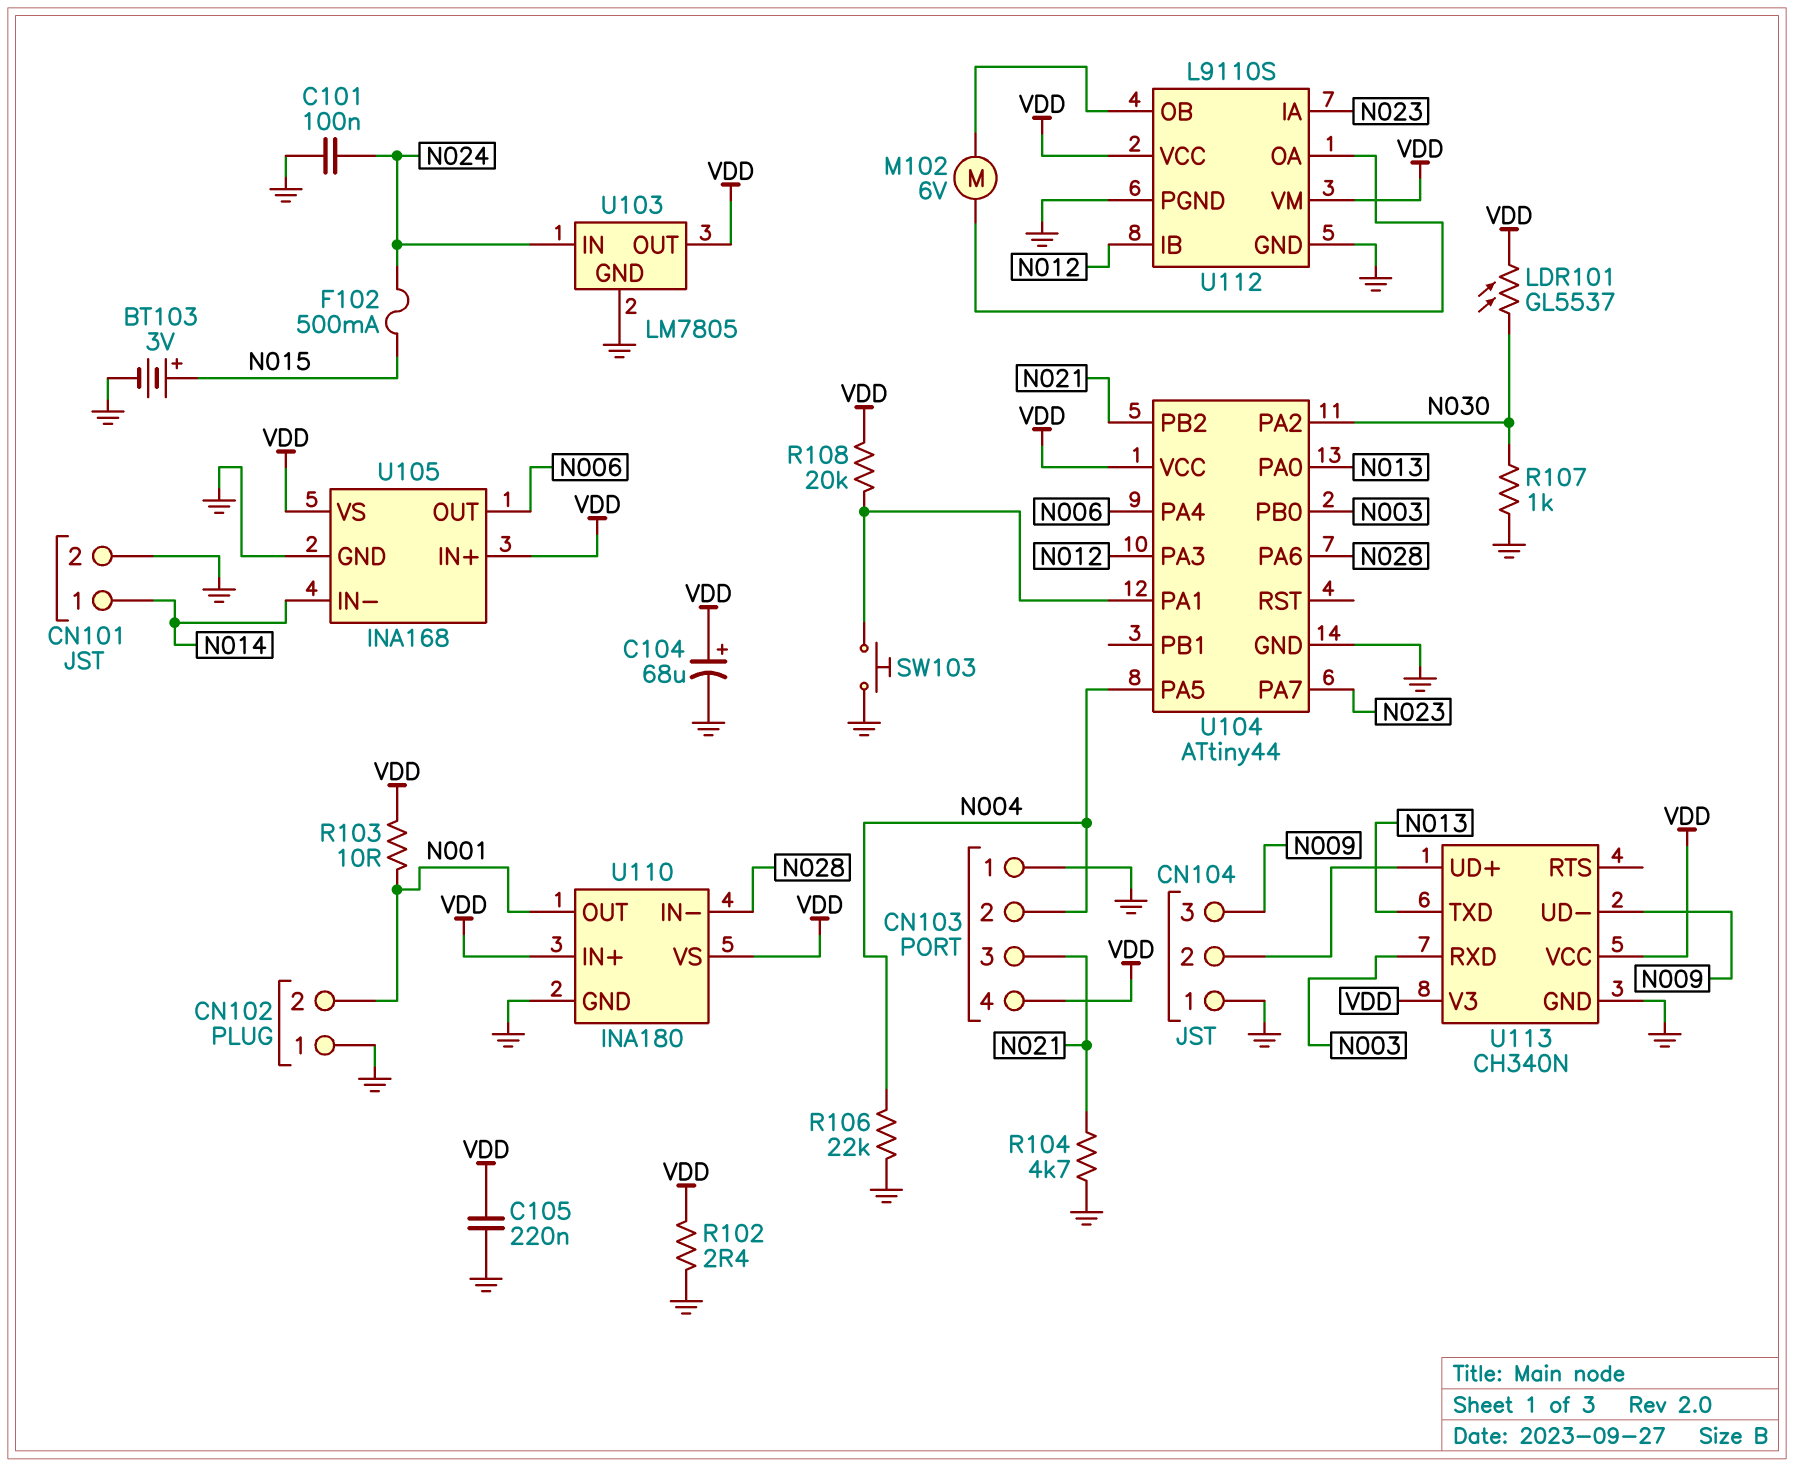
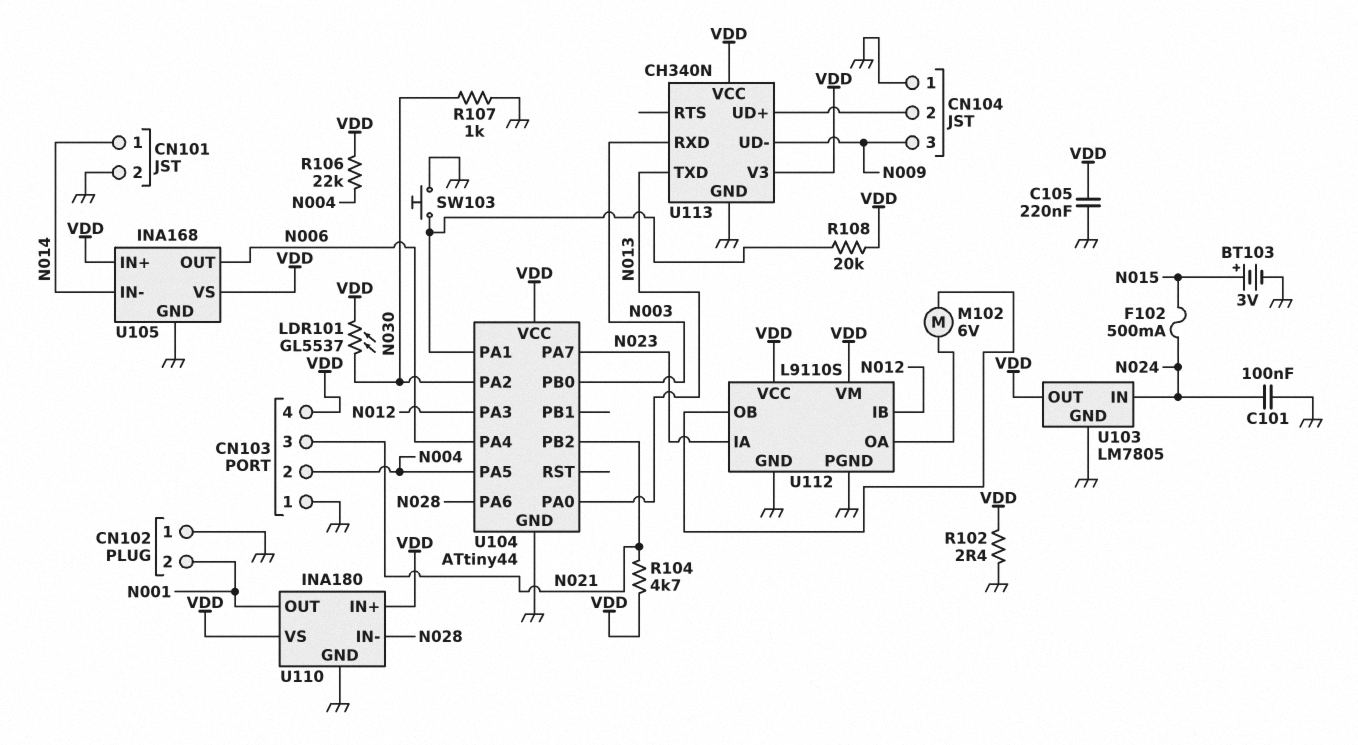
C104: 68uF (plus VDD, minus GND) -> none
R103: 10 (N001, VDD) -> none
R104: 4.7k (GND, N021) -> 4.7k (N021, VDD)
R106: 22k (GND, N004) -> 22k (N004, VDD)

